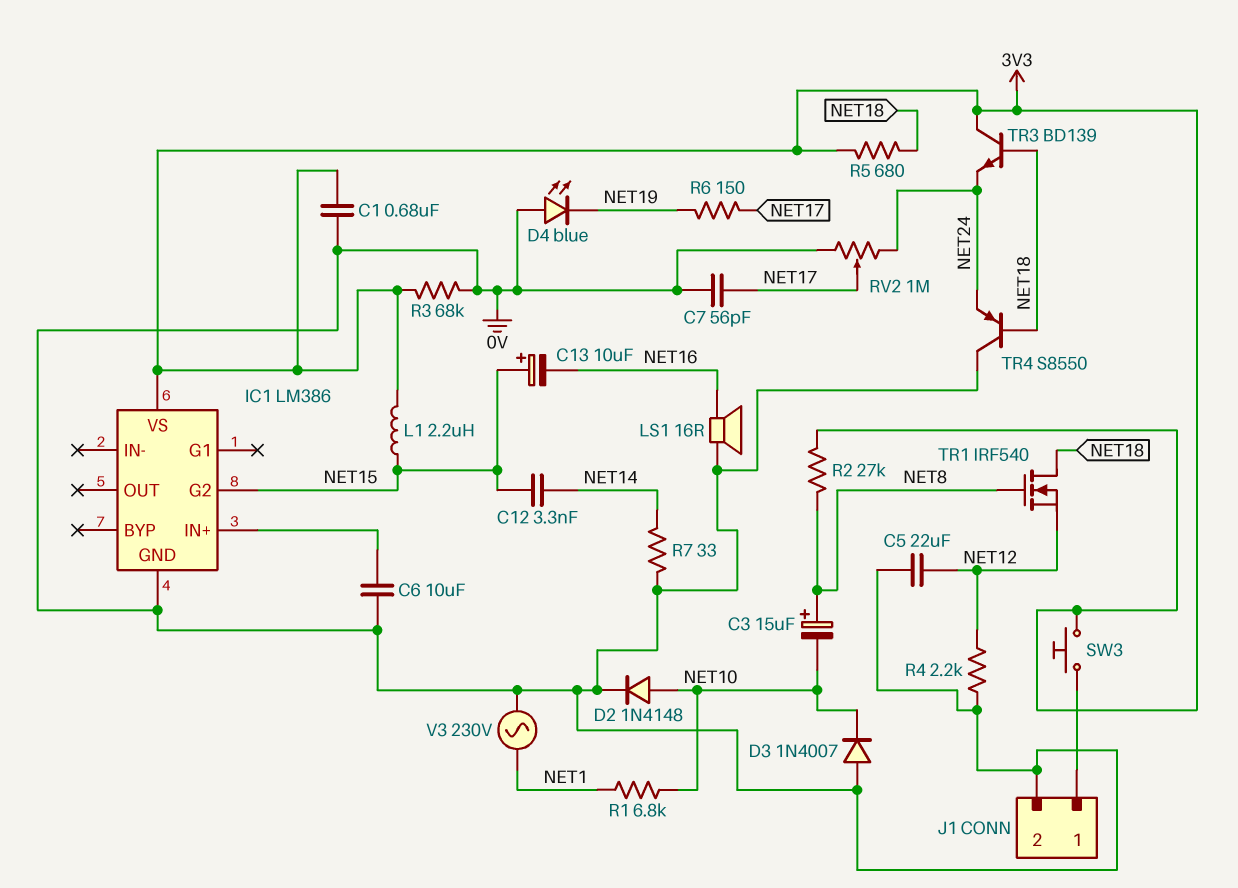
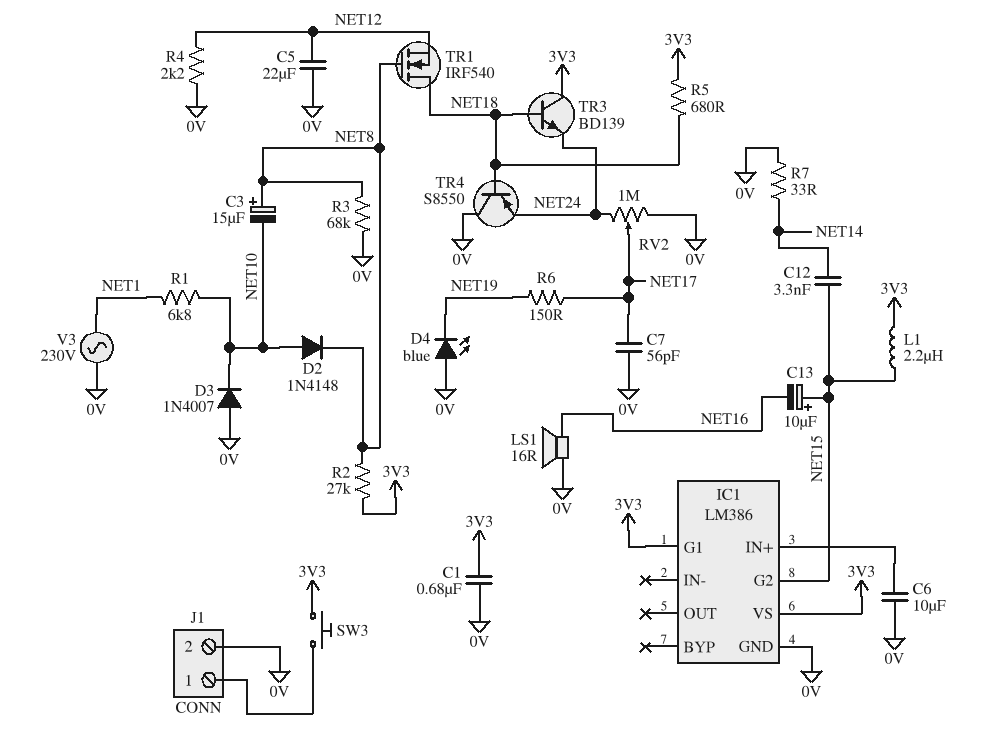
D2: diode 1N4148 (A NET10, K 0V) -> diode 1N4148 (A NET10, K NET8)
IC1 pin G1: none -> 3V3
R3: 68k (0V, 3V3) -> 68k (0V, NET8)

